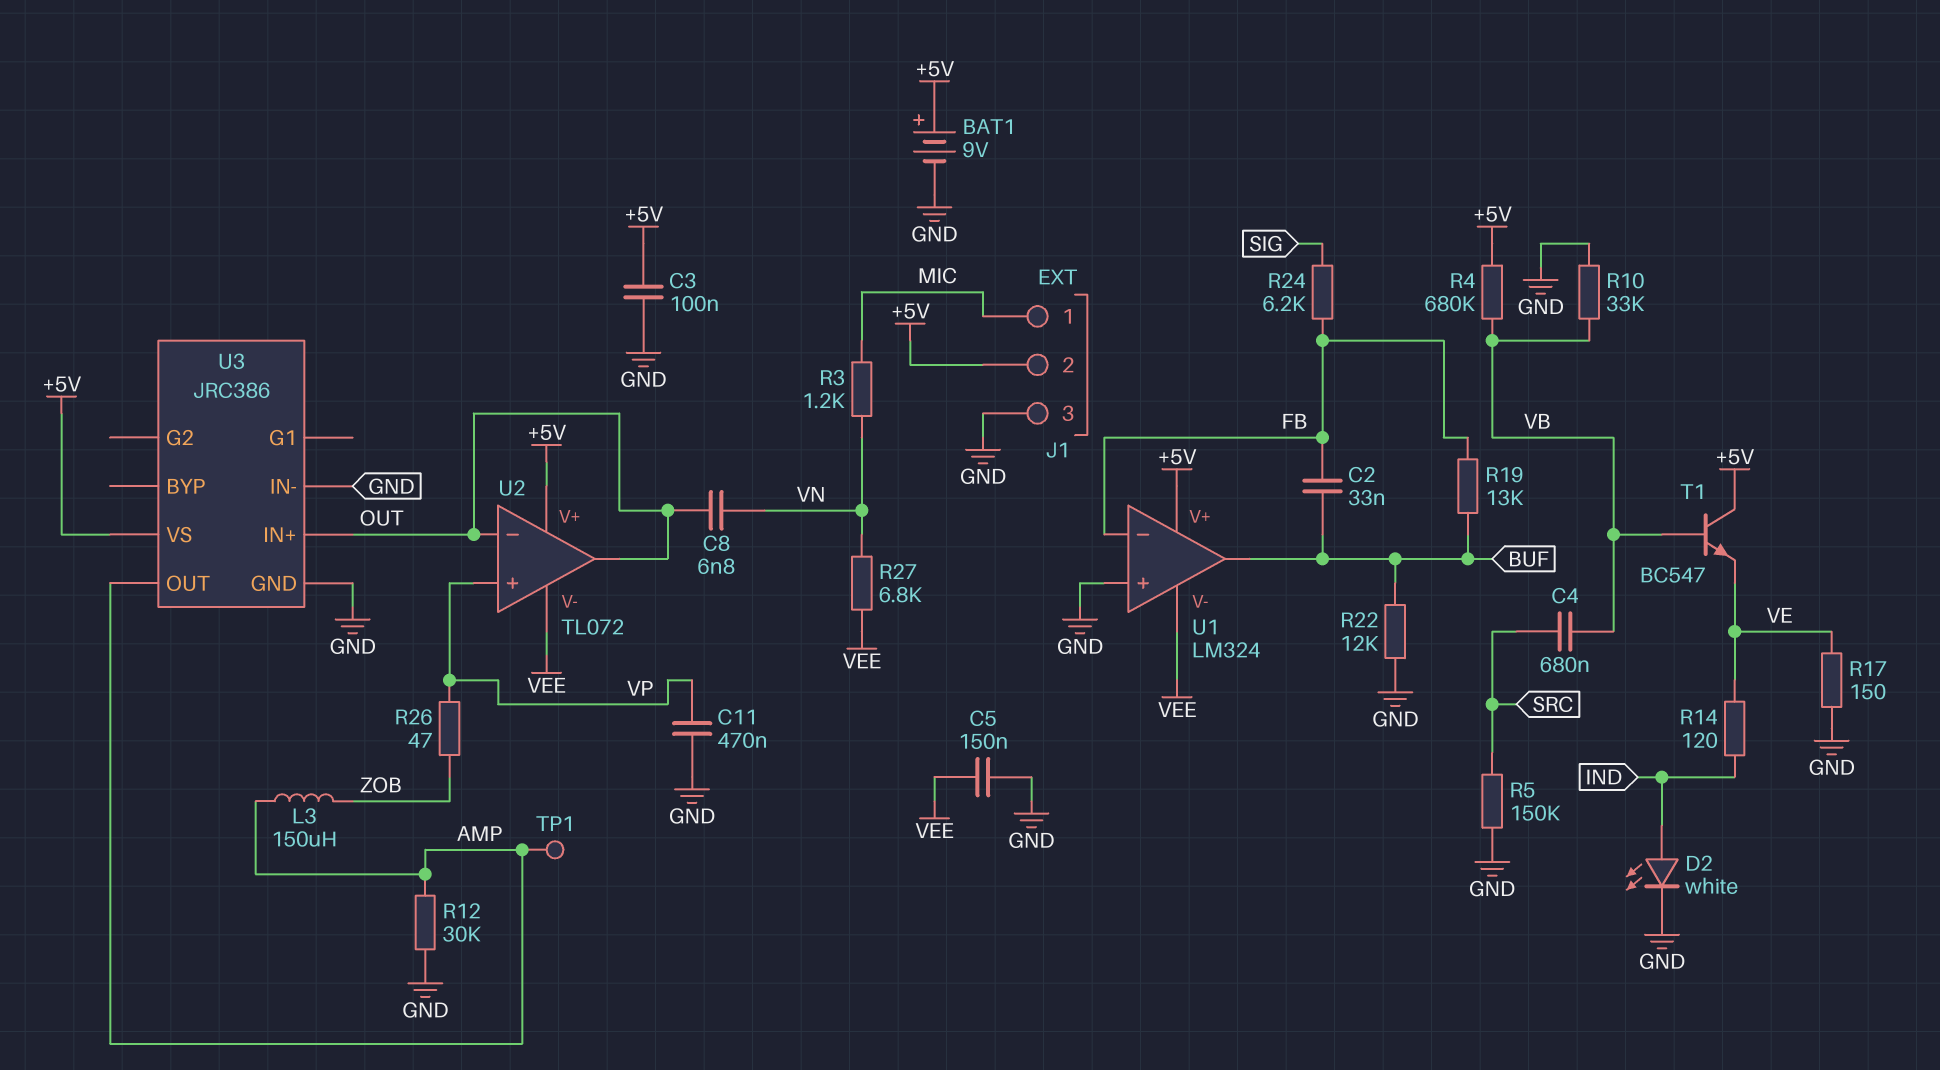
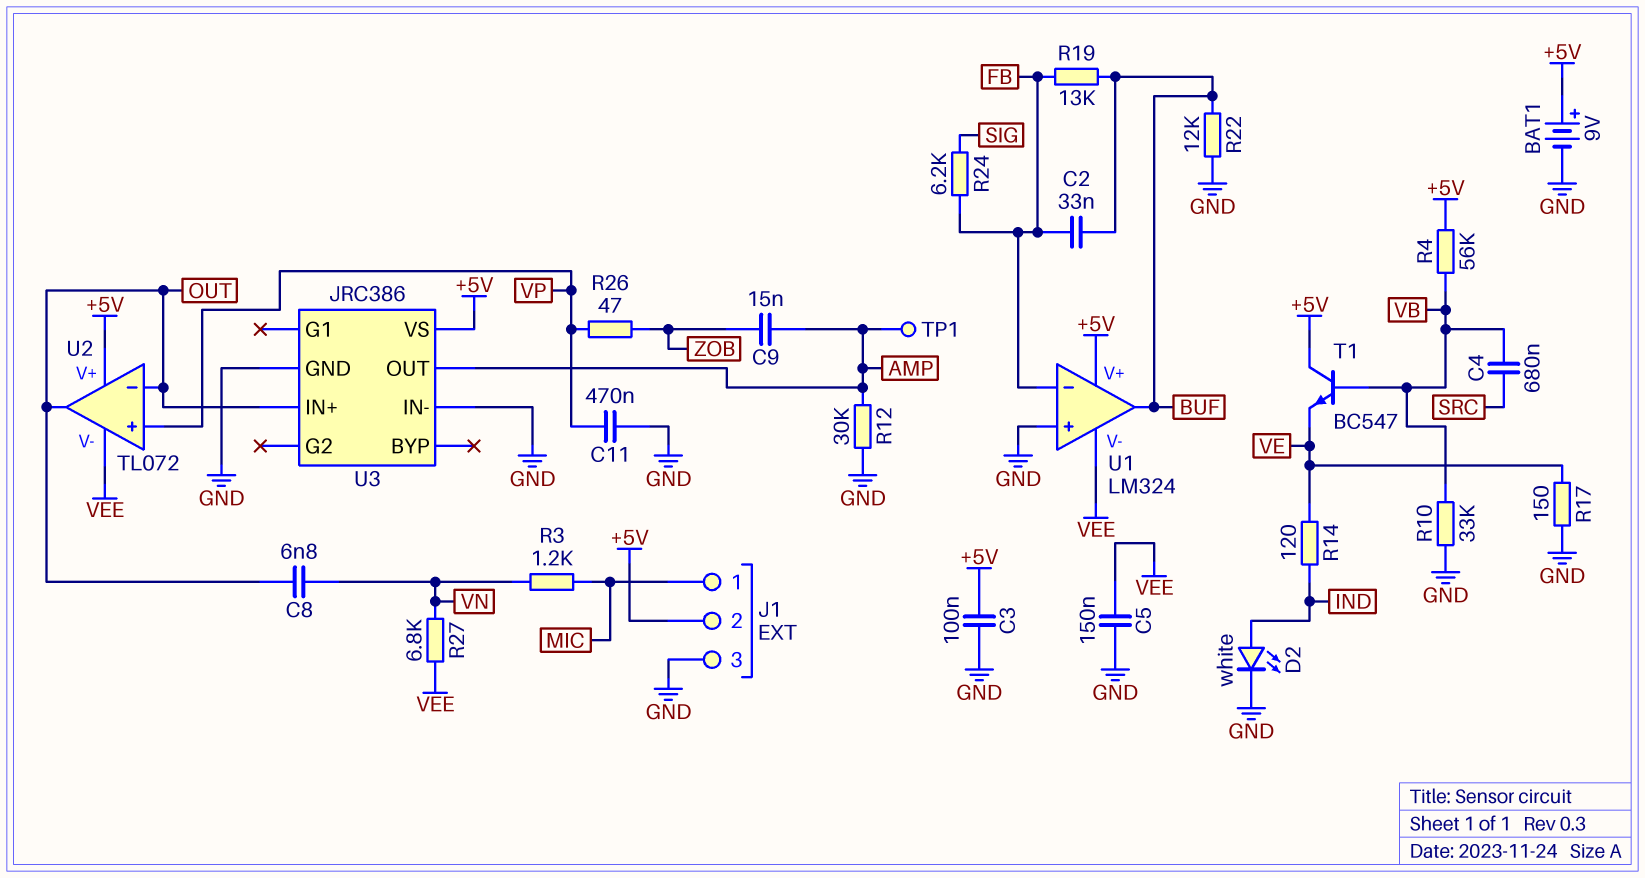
C9: none -> 15nF (AMP, ZOB)
L3: 150uH (AMP, ZOB) -> none
R4: 680k (+5V, VB) -> 56k (+5V, VB)
R5: 150k (GND, SRC) -> none

